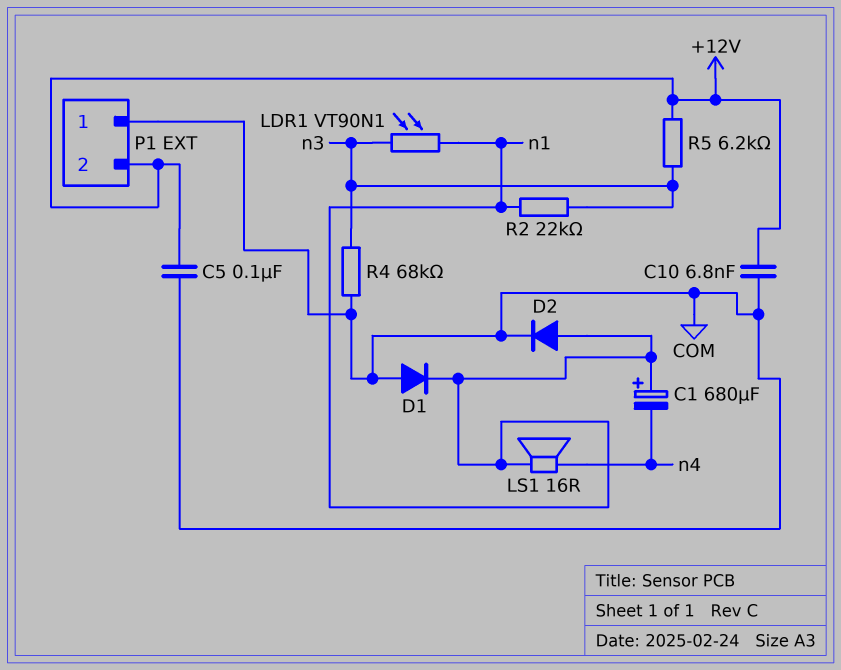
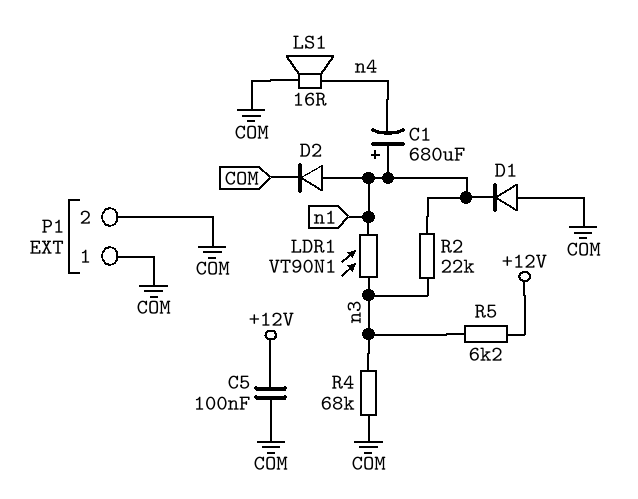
C10: 6.8nF (+12V, COM) -> none
LS1: speaker 16R (n1, n4) -> speaker 16R (COM, n4)
P1 pin 2: +12V -> COM

